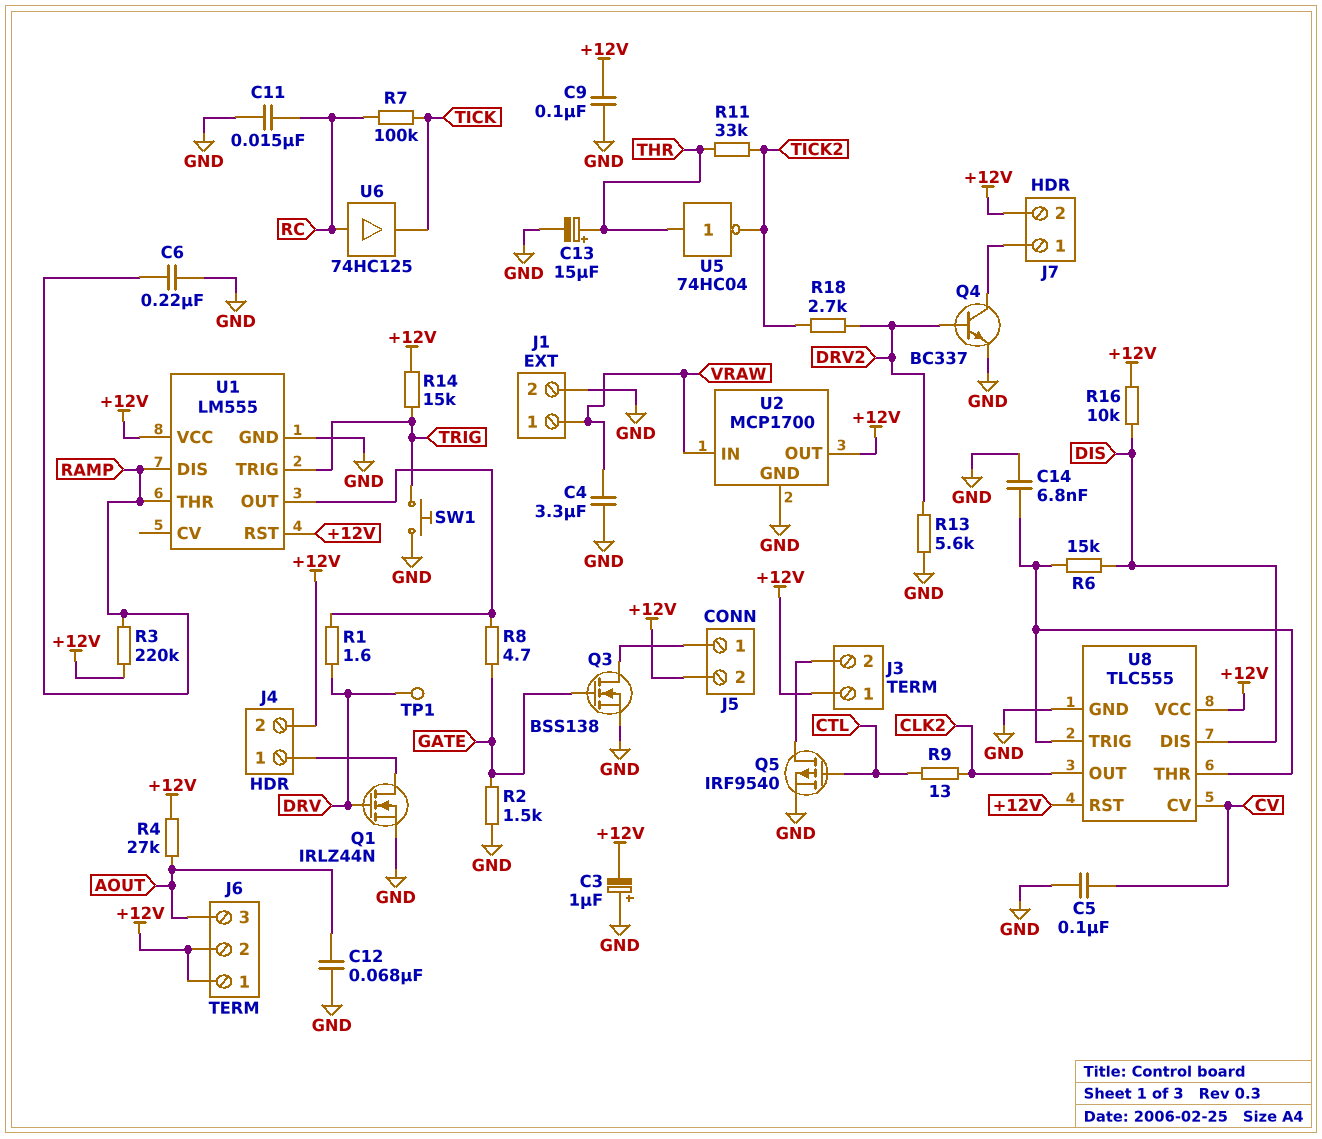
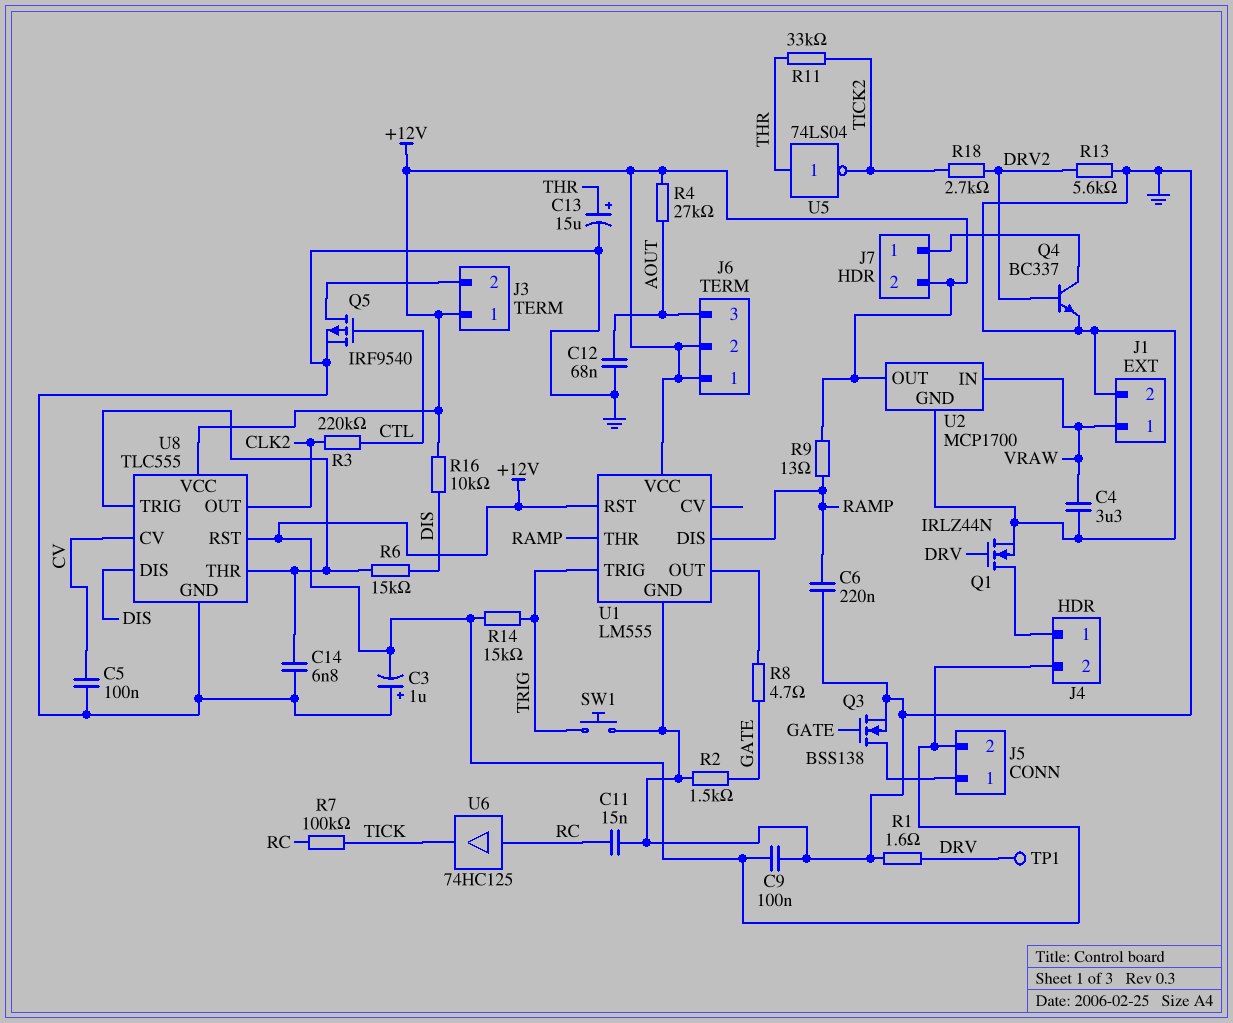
R1: 1.6 (DRV, U1/OUT) -> 1.6 (DRV, GND)
R3: 220k (+12V, RAMP) -> 220k (CLK2, CTL)
R9: 13 (CLK2, CTL) -> 13 (+12V, RAMP)
U5: NOT 74HC04 (in THR, out TICK2) -> NOT 74LS04 (in THR, out TICK2)

